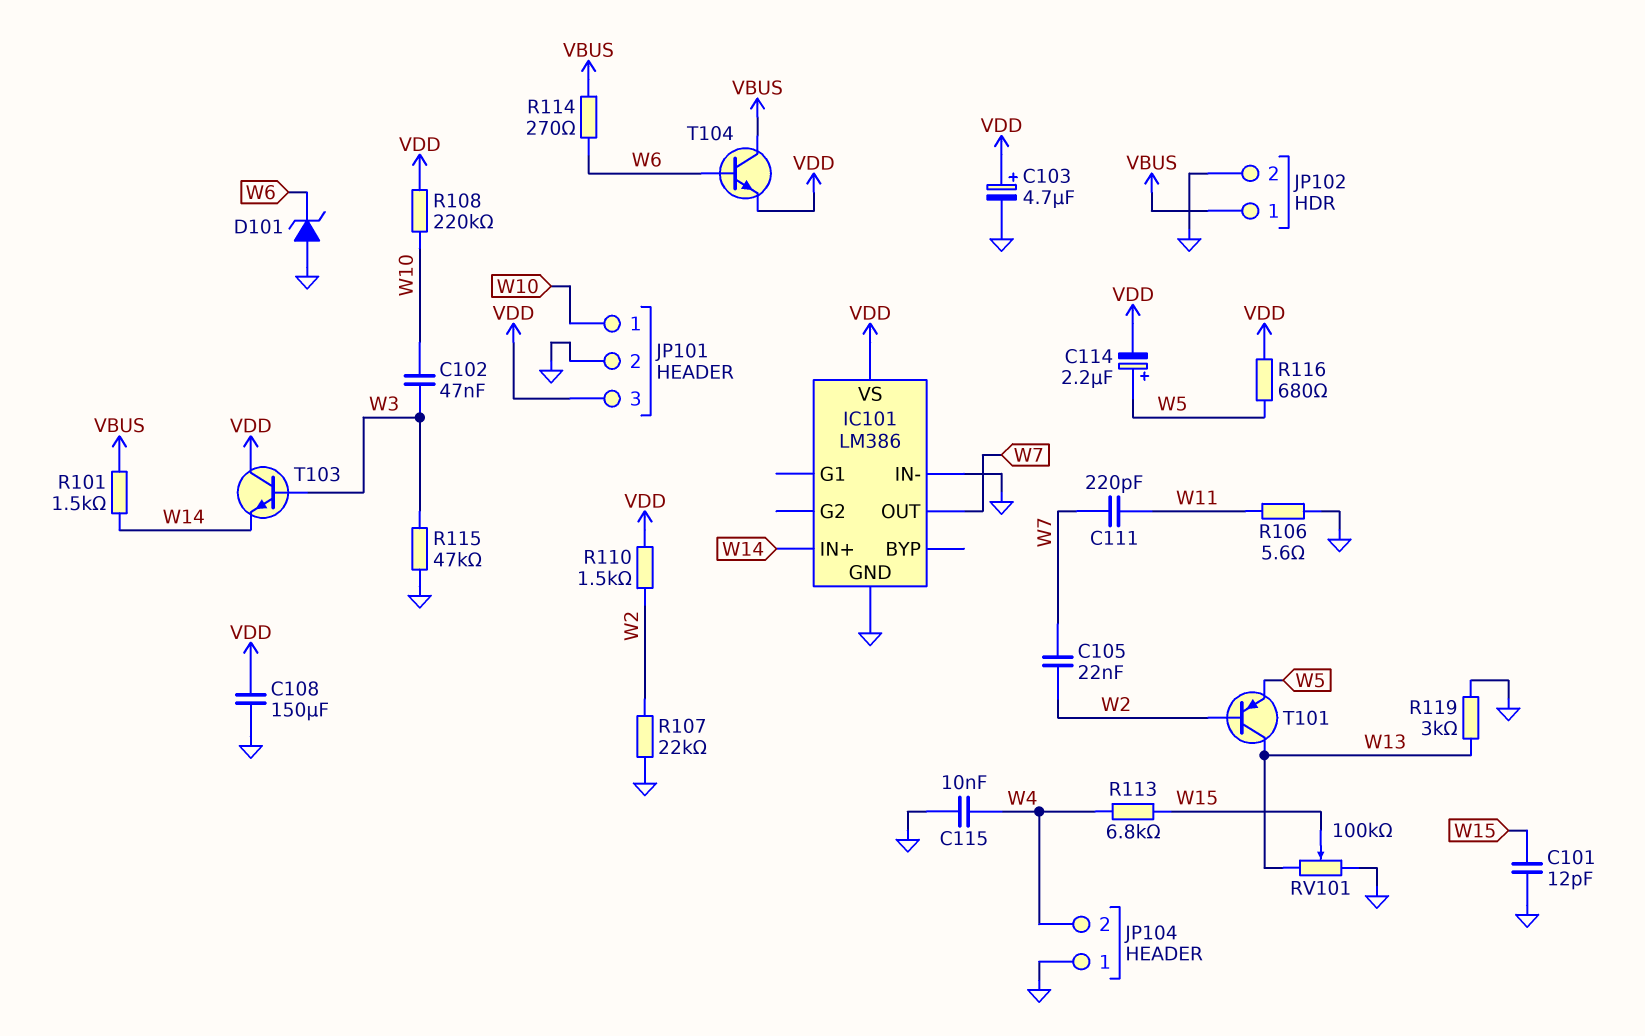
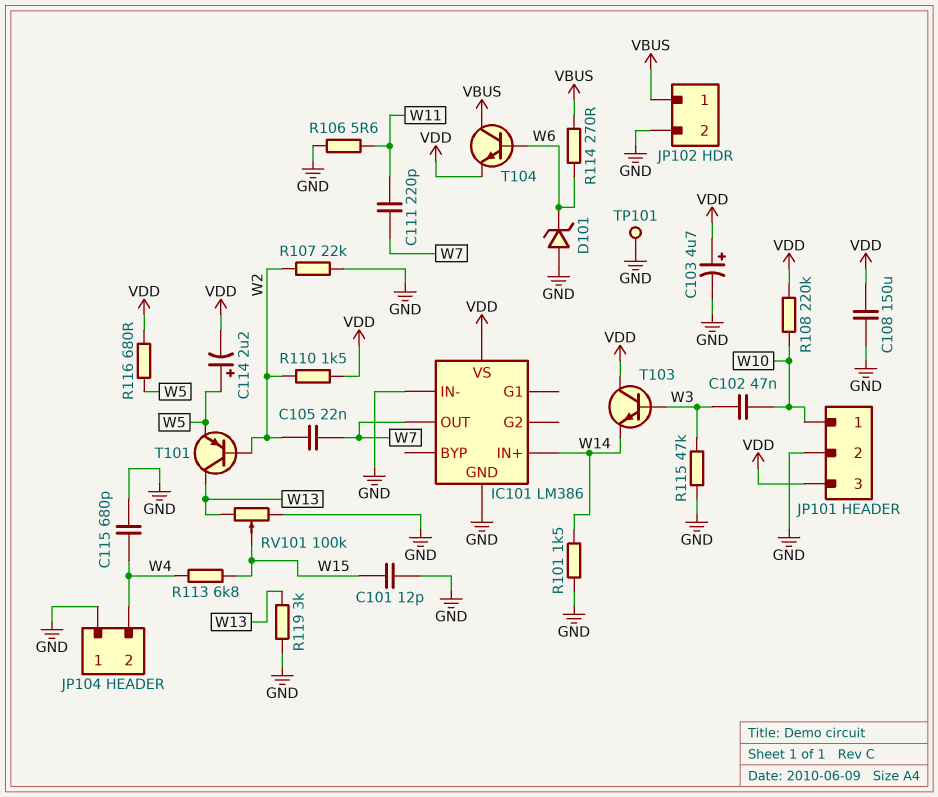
C115: 10nF (GND, W4) -> 680pF (GND, W4)
R101: 1.5k (VBUS, W14) -> 1.5k (GND, W14)
TP101: none -> test point (GND)

